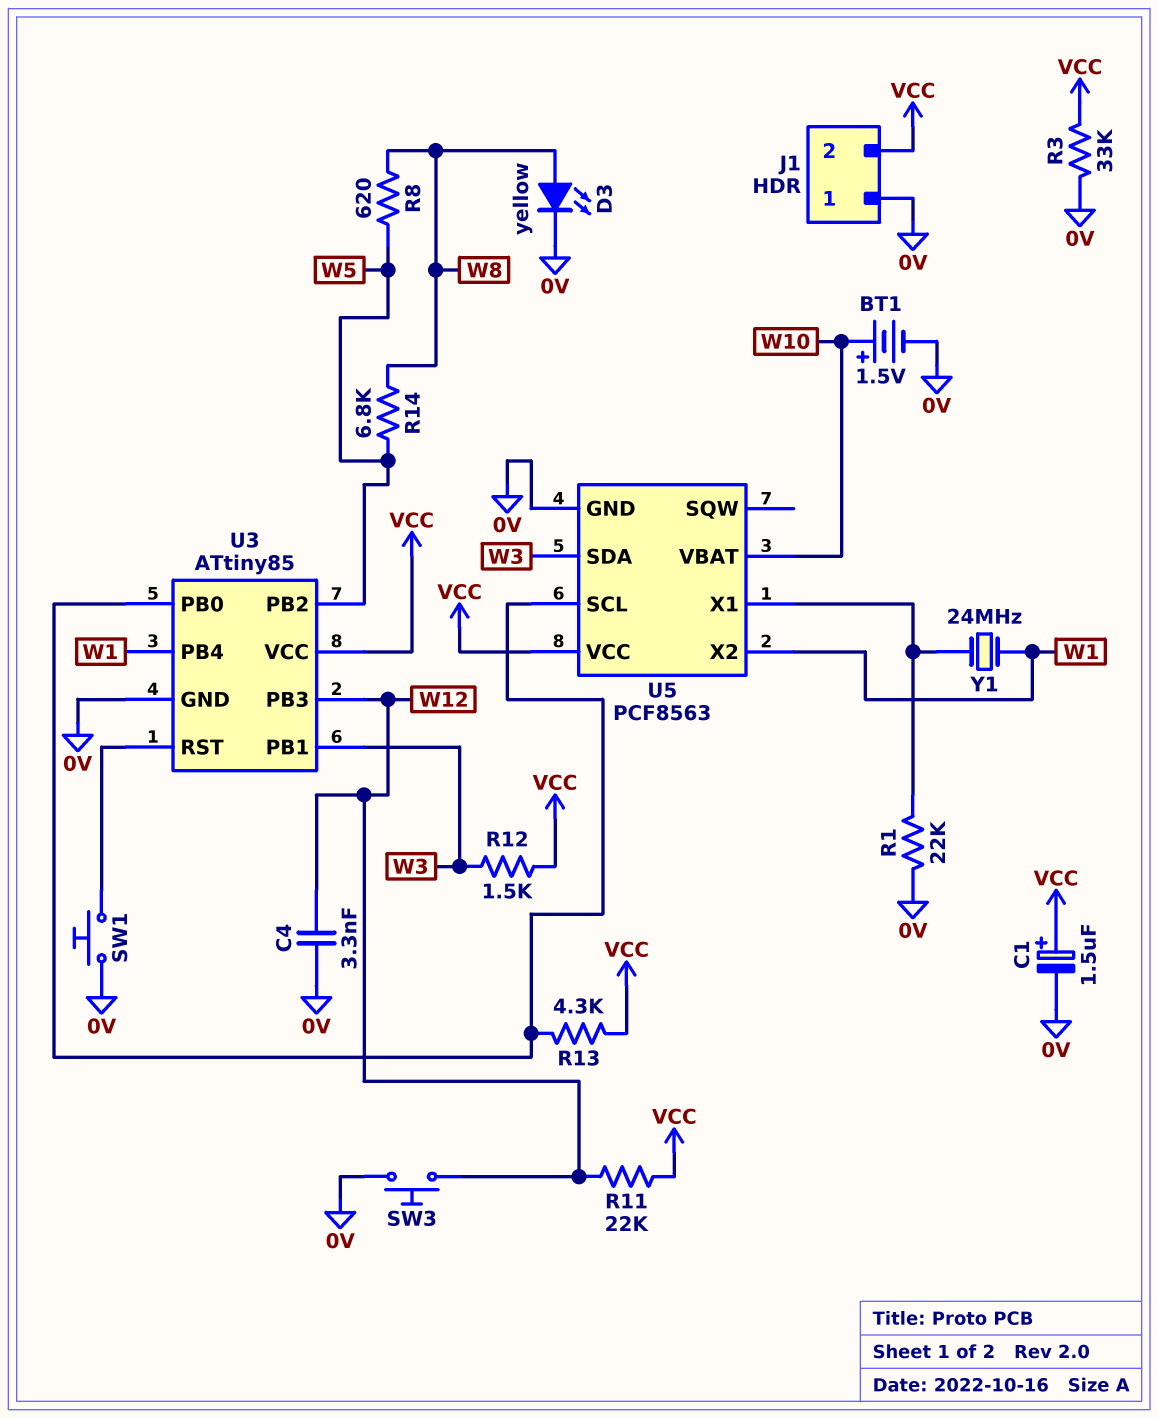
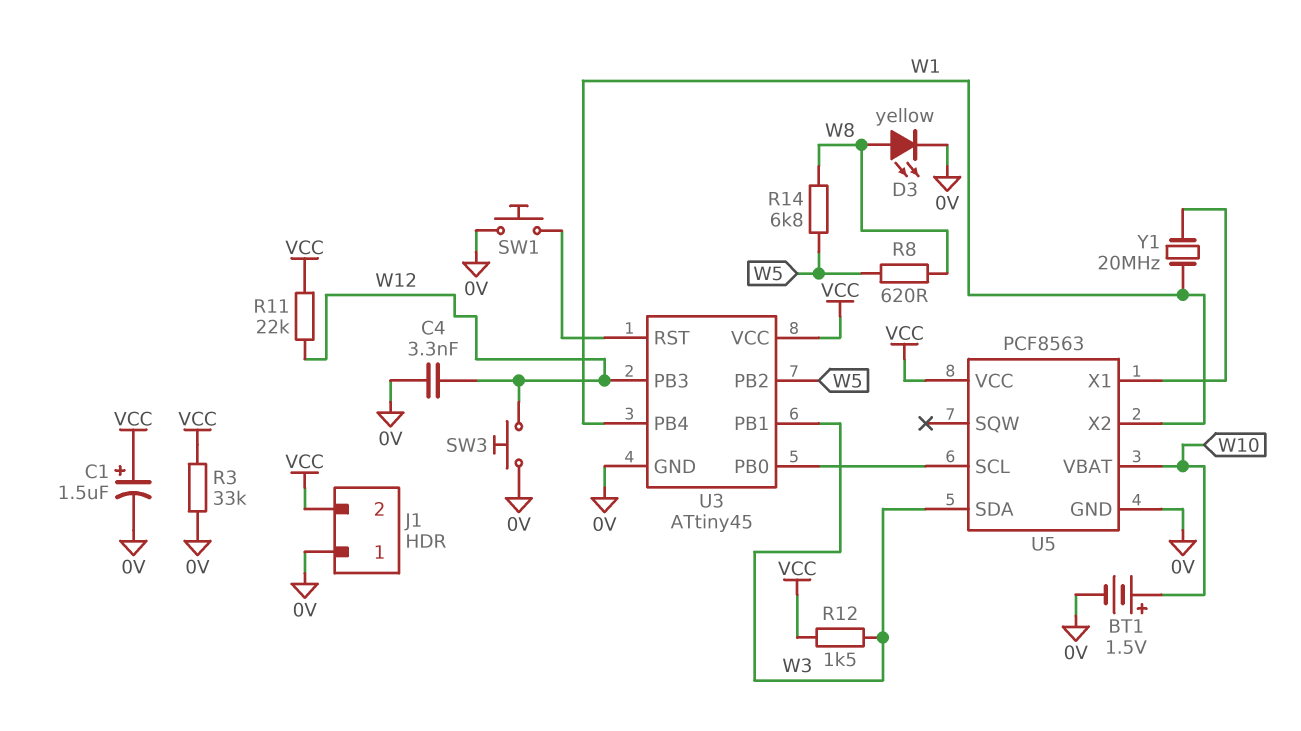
R1: 22k (0V, U5/X1) -> none
R13: 4.3k (U3/PB0, VCC) -> none
U3: ATtiny85 -> ATtiny45
Y1: 24MHz (U5/X1, W1) -> 20MHz (U5/X1, W1)

